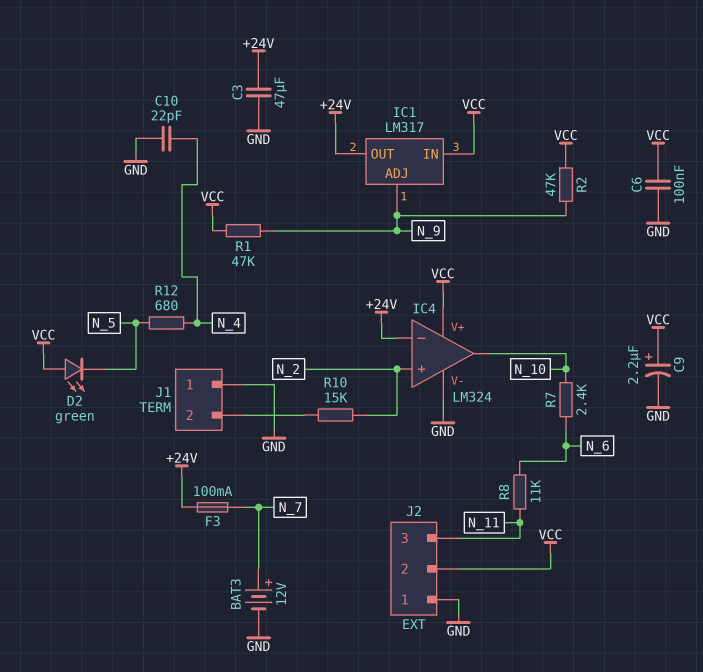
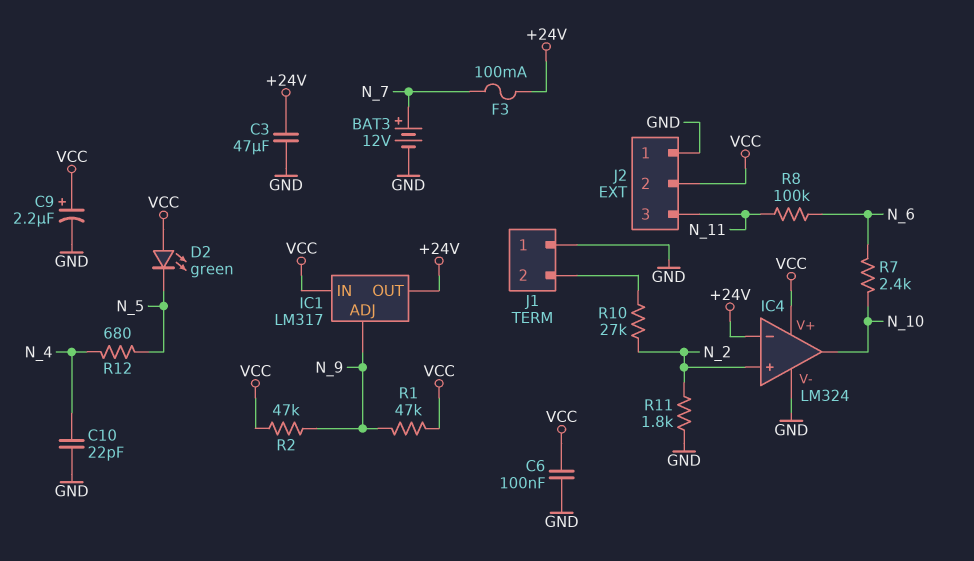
R8: 11k (N_6, N_11) -> 100k (N_6, N_11)
R10: 15k (J1/2, N_2) -> 27k (J1/2, N_2)
R11: none -> 1.8k (GND, N_2)

